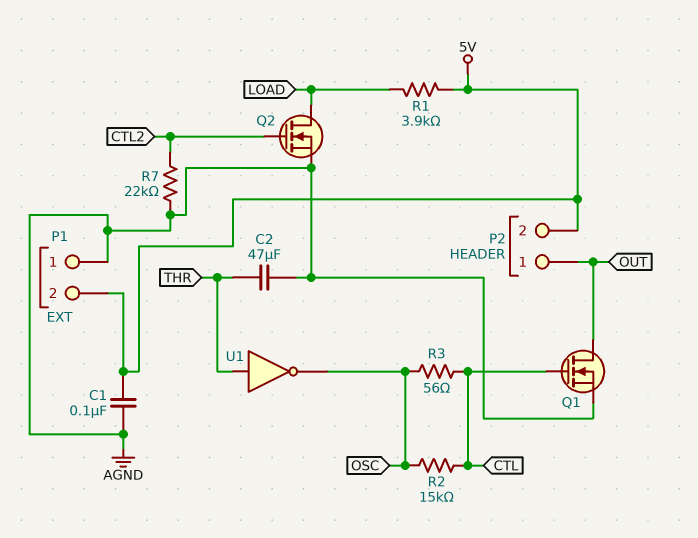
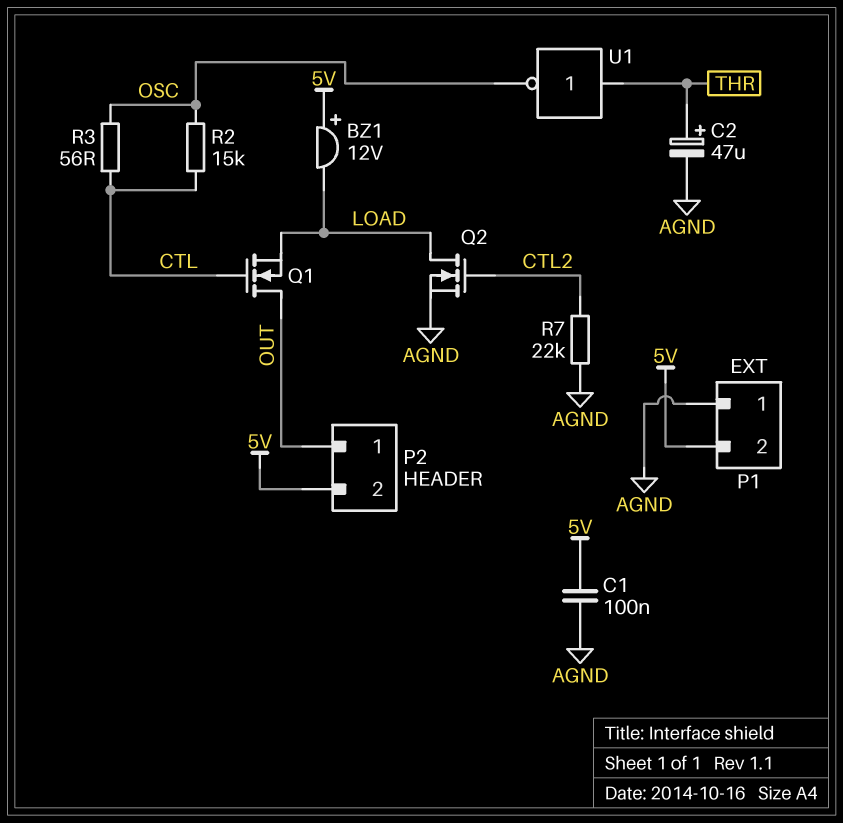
BZ1: none -> buzzer 12V (plus 5V, minus LOAD)
C2: 47uF (AGND, THR) -> 47uF (plus THR, minus AGND)
Q1: NMOS (G CTL, D OUT, S AGND) -> NMOS (G CTL, D OUT, S LOAD)
R1: 3.9k (5V, LOAD) -> none

